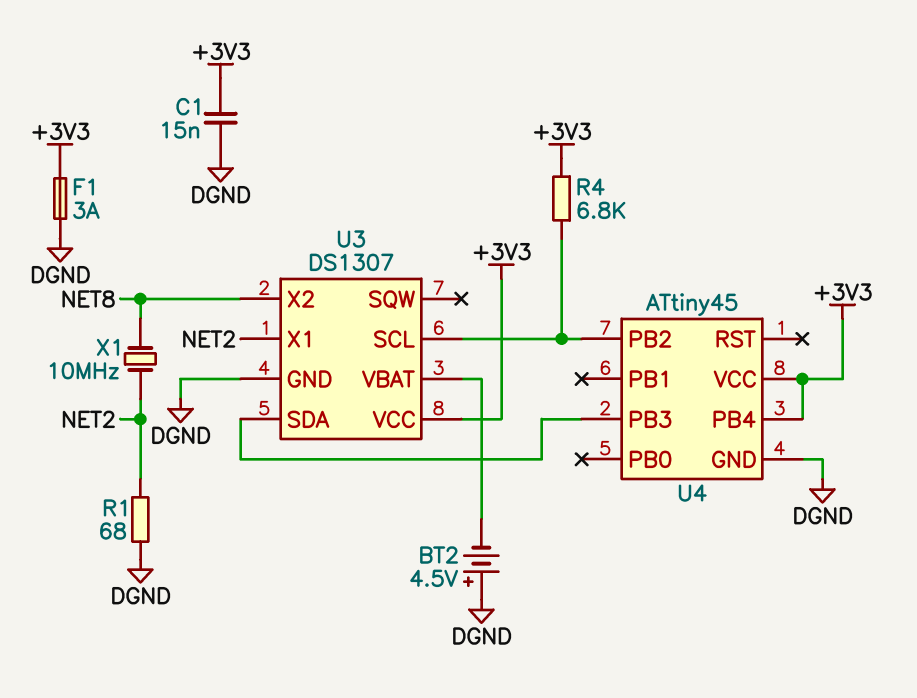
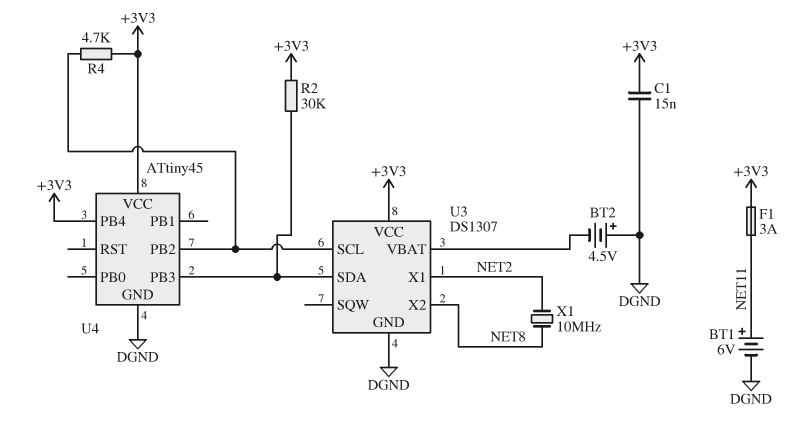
BT1: none -> 6V (plus NET11, minus DGND)
F1: 3A (+3V3, DGND) -> 3A (+3V3, NET11)
R1: 68 (DGND, NET2) -> none
R2: none -> 30k (+3V3, U3/SDA)
R4: 6.8k (+3V3, U3/SCL) -> 4.7k (+3V3, U3/SCL)

